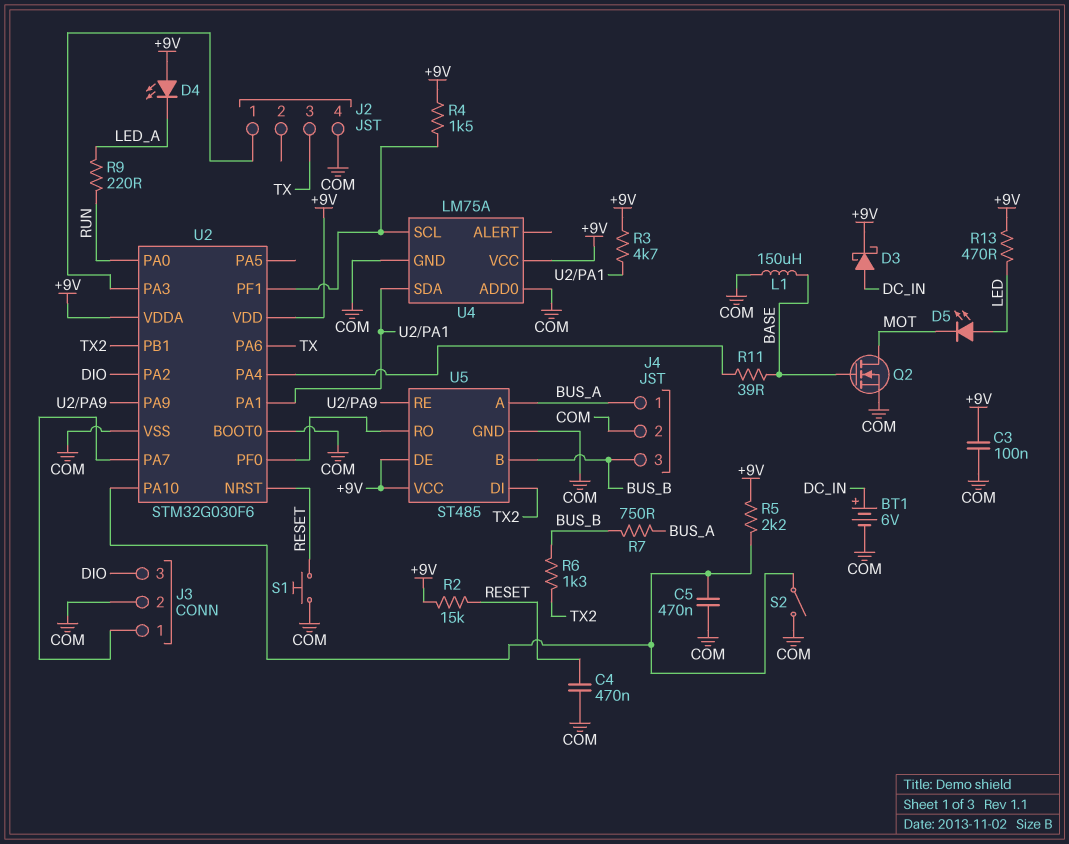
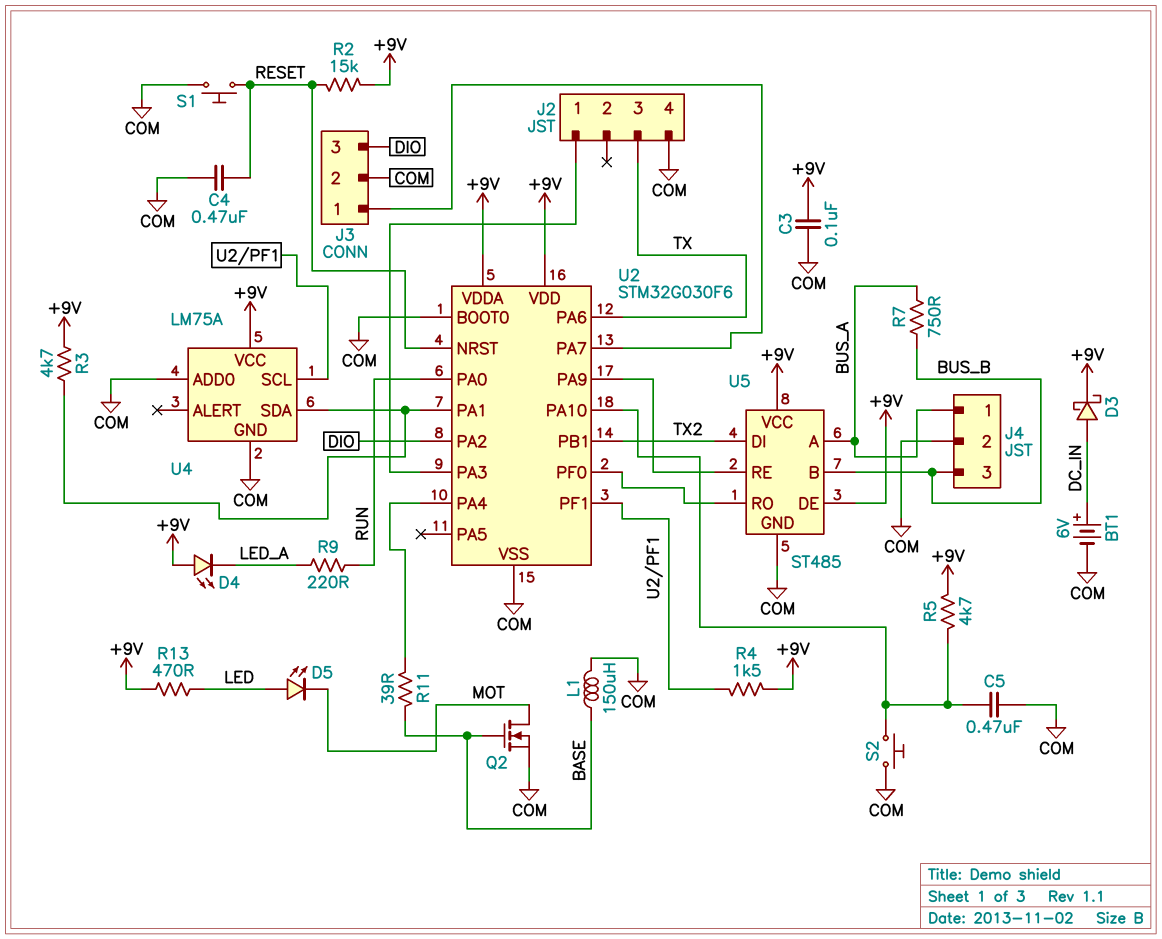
R5: 2.2k (+9V, U2/PA10) -> 4.7k (+9V, U2/PA10)
R6: 1.3k (BUS_B, TX2) -> none
S2: switch (COM, U2/PA10) -> button (COM, U2/PA10)

